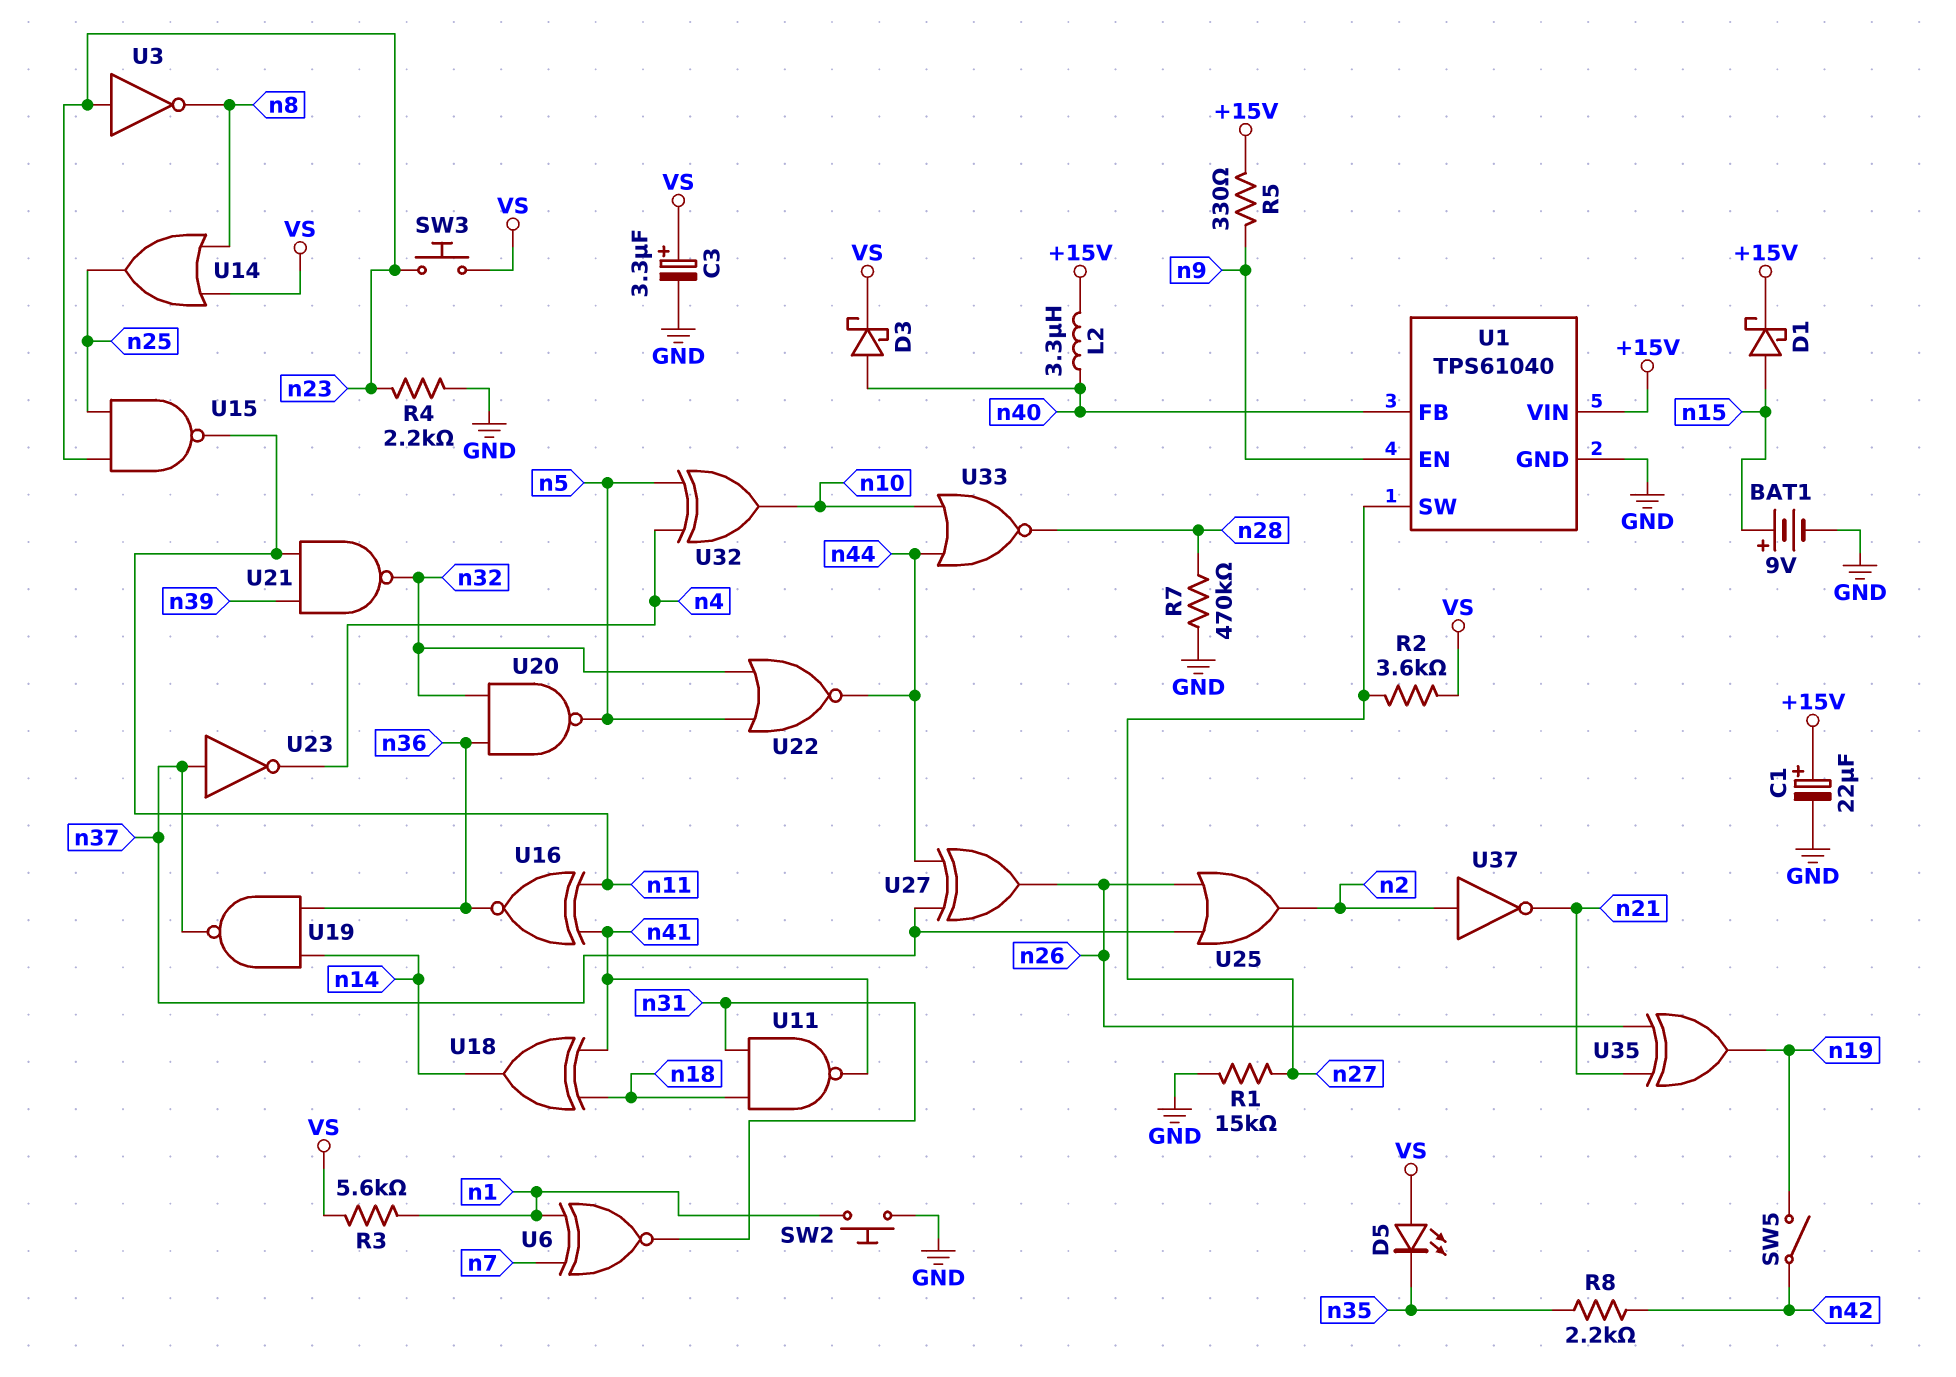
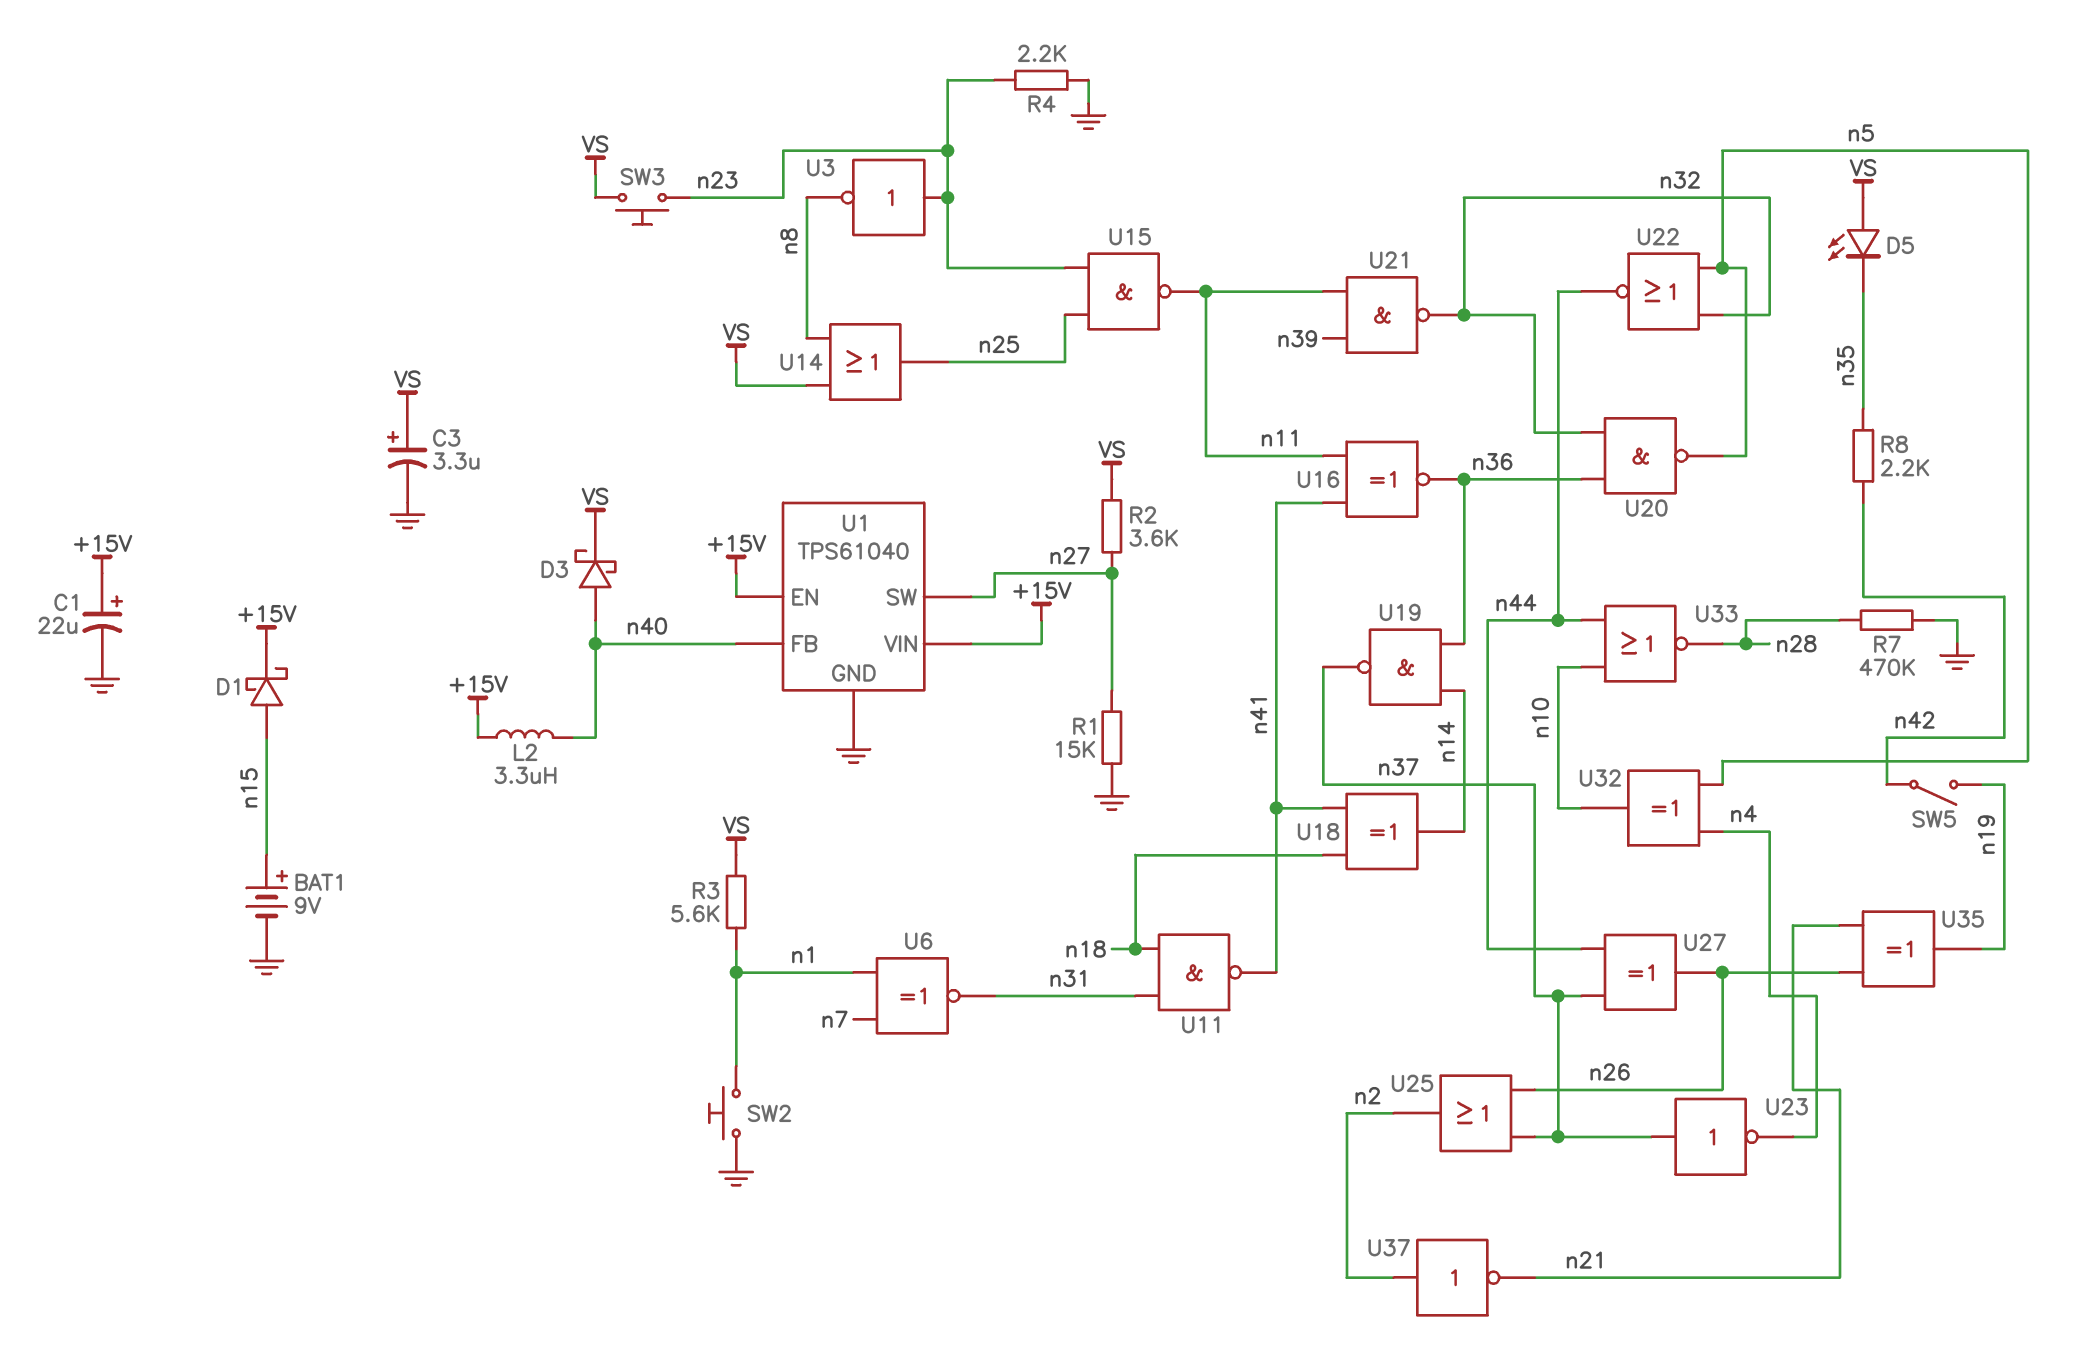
R5: 330 (+15V, n9) -> none
U1 pin EN: n9 -> +15V

